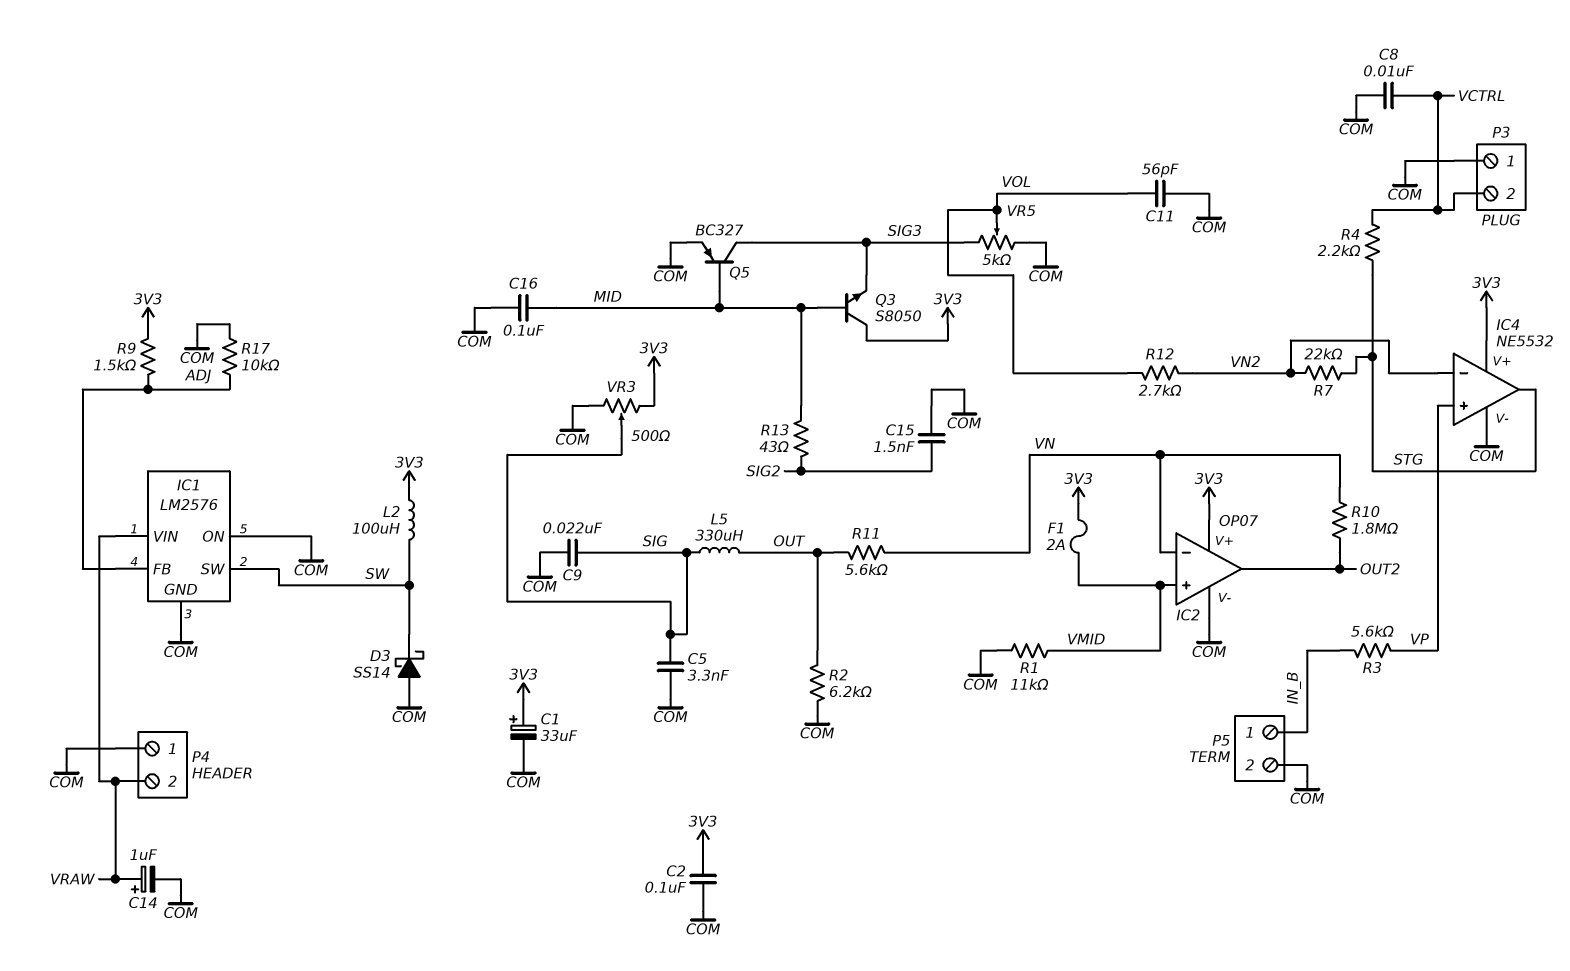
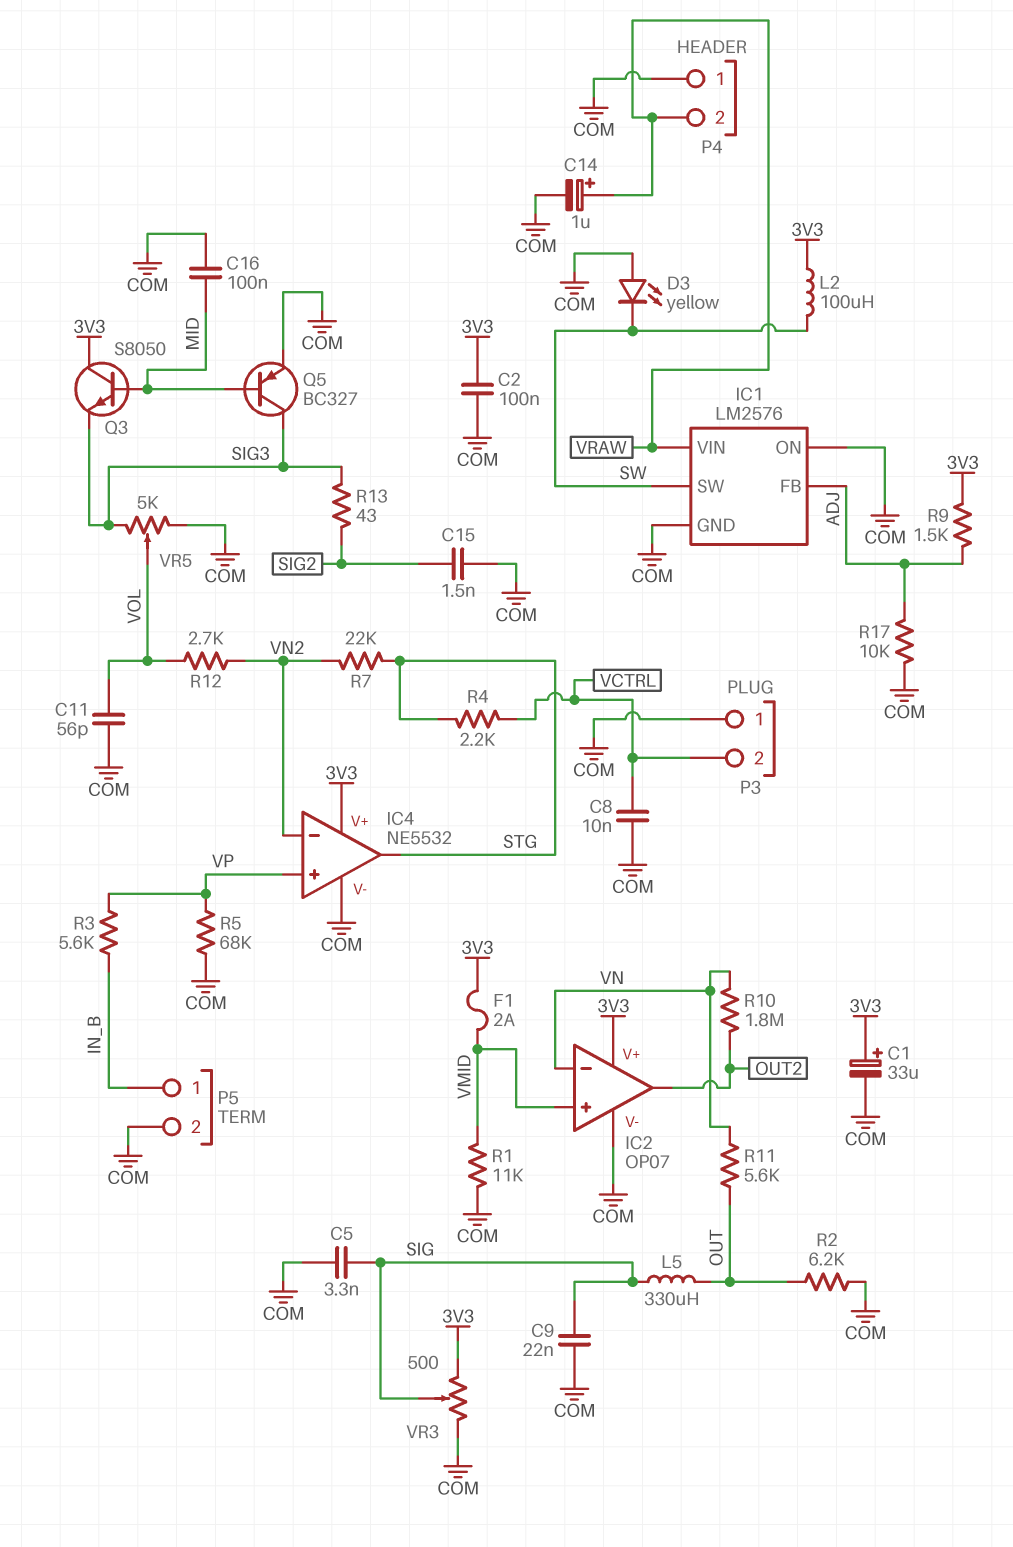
D3: schottky SS14 (A COM, K SW) -> LED yellow (A COM, K SW)
R5: none -> 68k (COM, VP)
R13: 43 (MID, SIG2) -> 43 (SIG2, SIG3)

